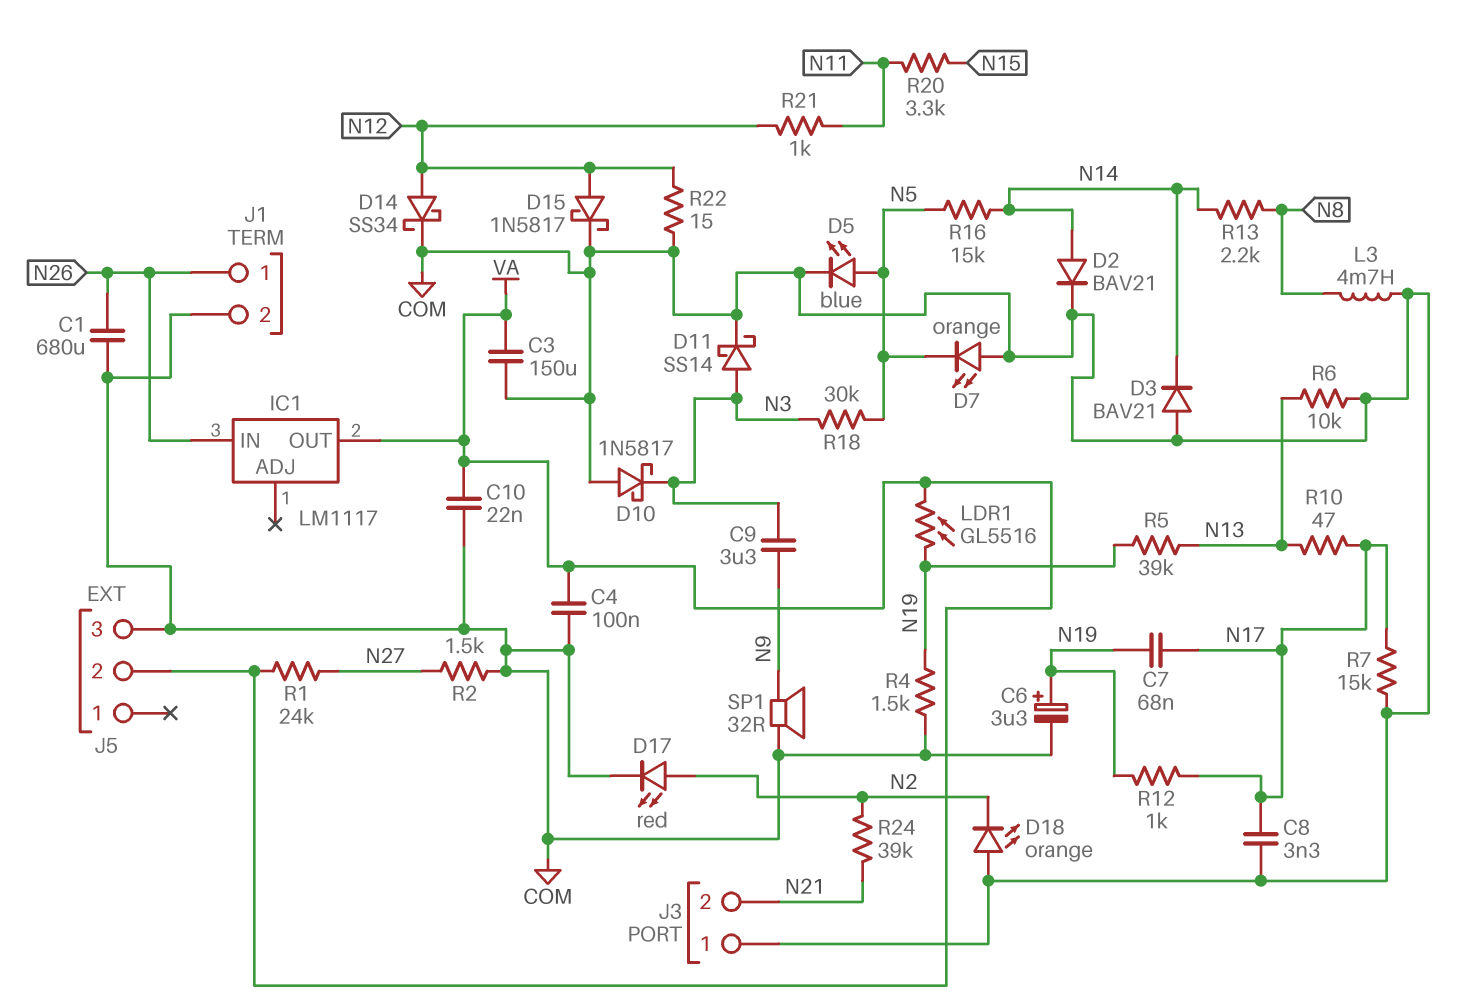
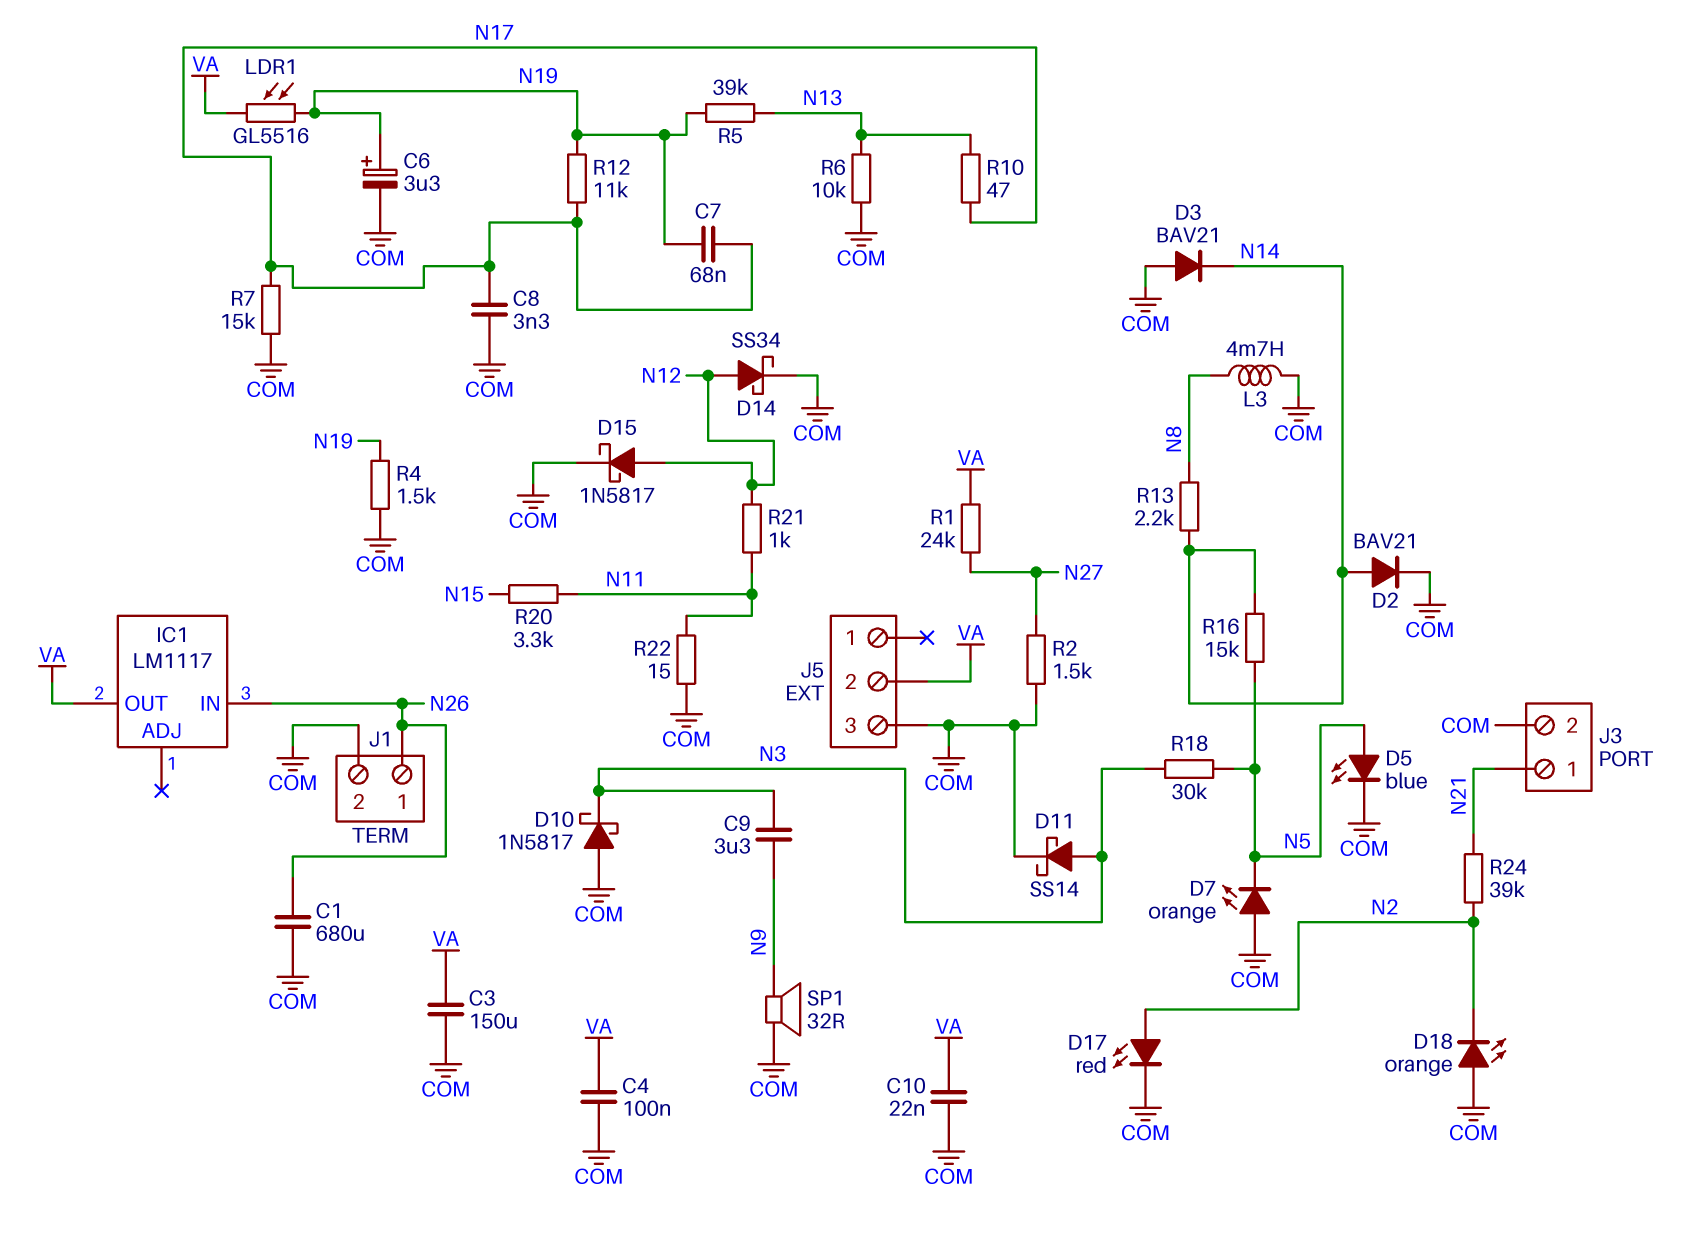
J3 pin 1: COM -> N21
J3 pin 2: N21 -> COM
R12: 1k (N17, N19) -> 11k (N17, N19)
R22: 15 (COM, N12) -> 15 (COM, N11)

